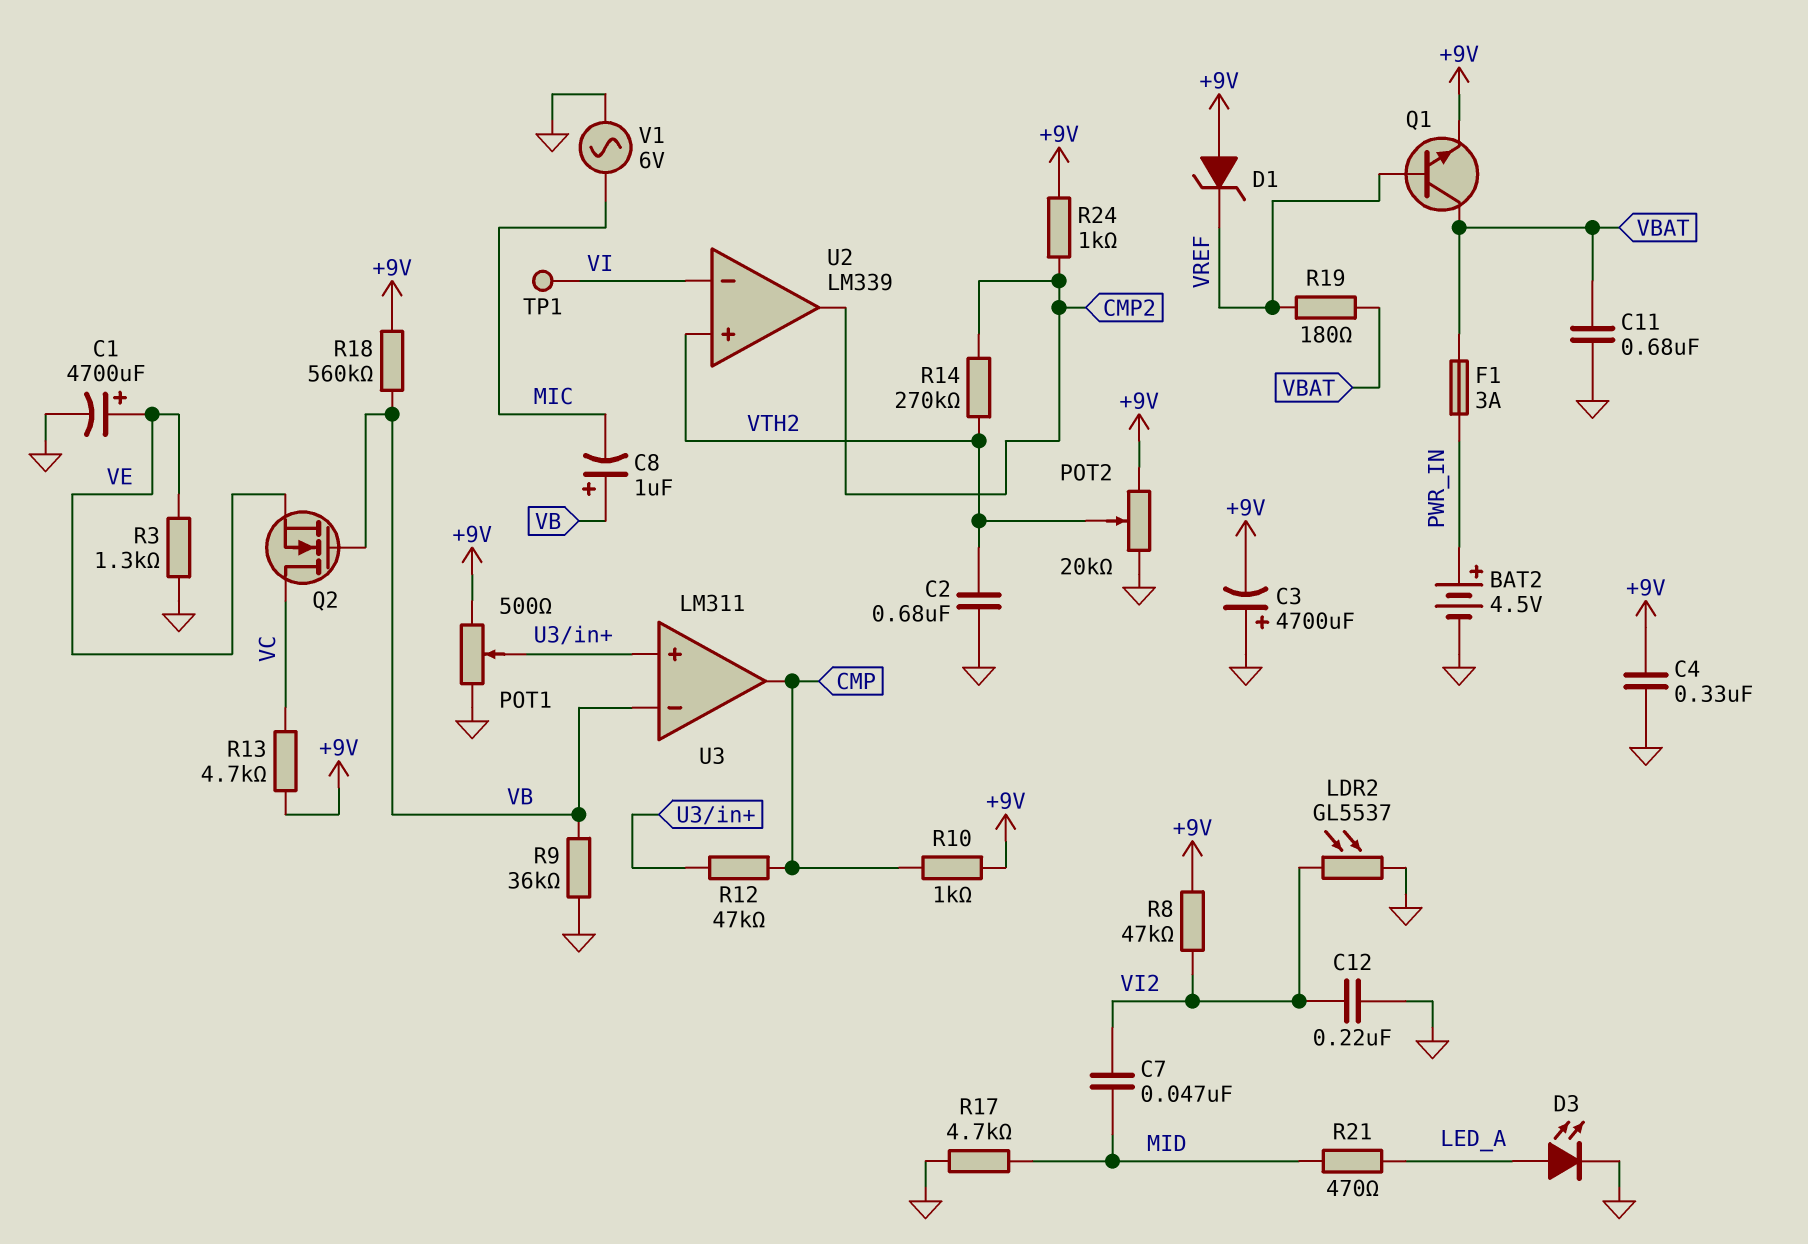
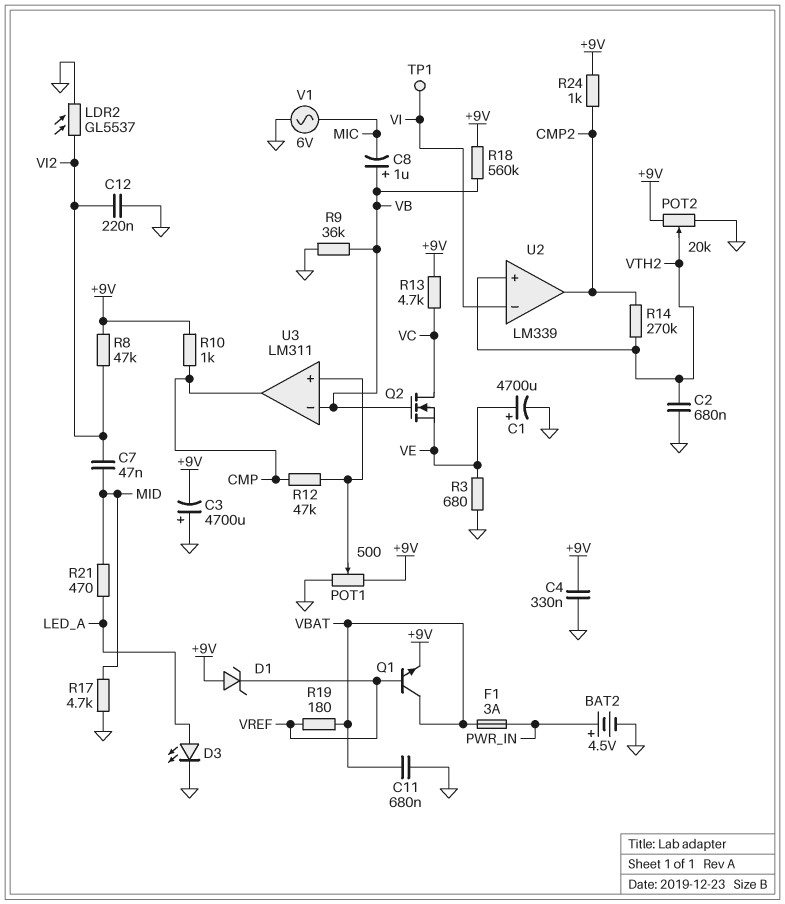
R3: 1.3k (GND, VE) -> 680 (GND, VE)

